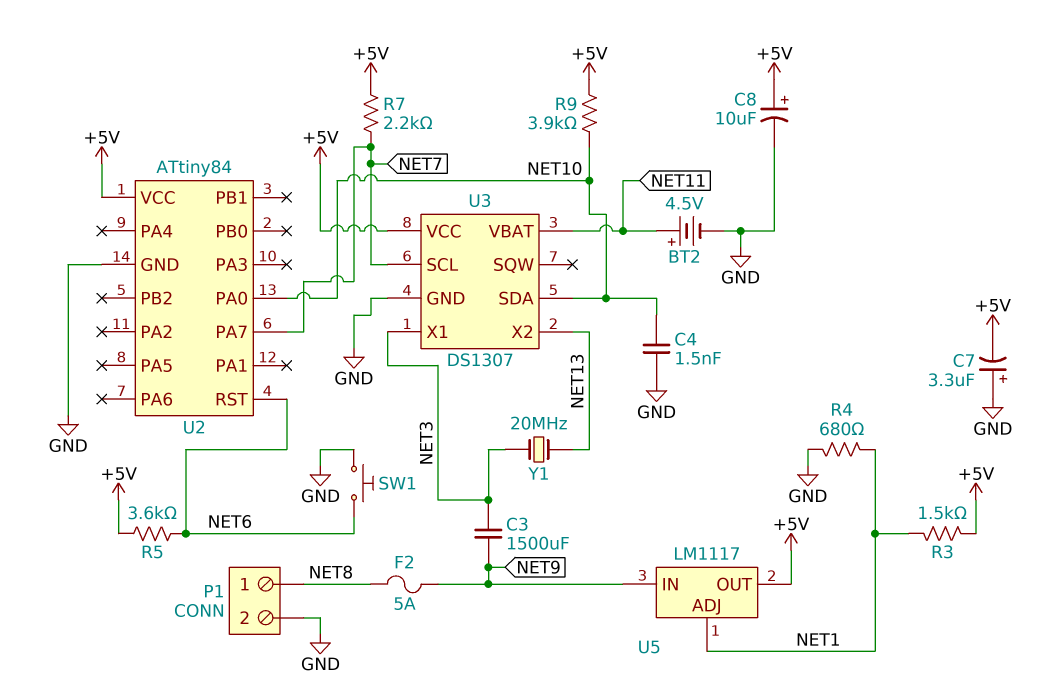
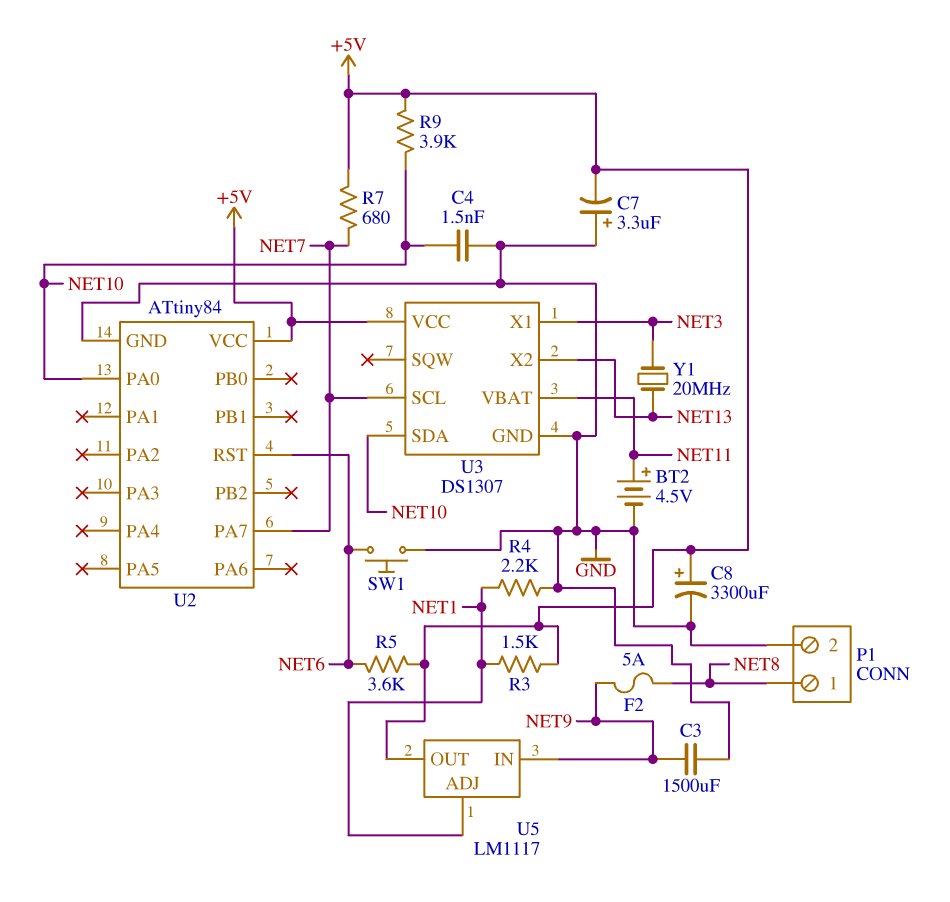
C3: 1500uF (NET3, NET9) -> 1500uF (GND, NET9)
C8: 10uF (plus +5V, minus GND) -> 3300uF (plus +5V, minus GND)
R4: 680 (GND, NET1) -> 2.2k (GND, NET1)
R7: 2.2k (+5V, NET7) -> 680 (+5V, NET7)

